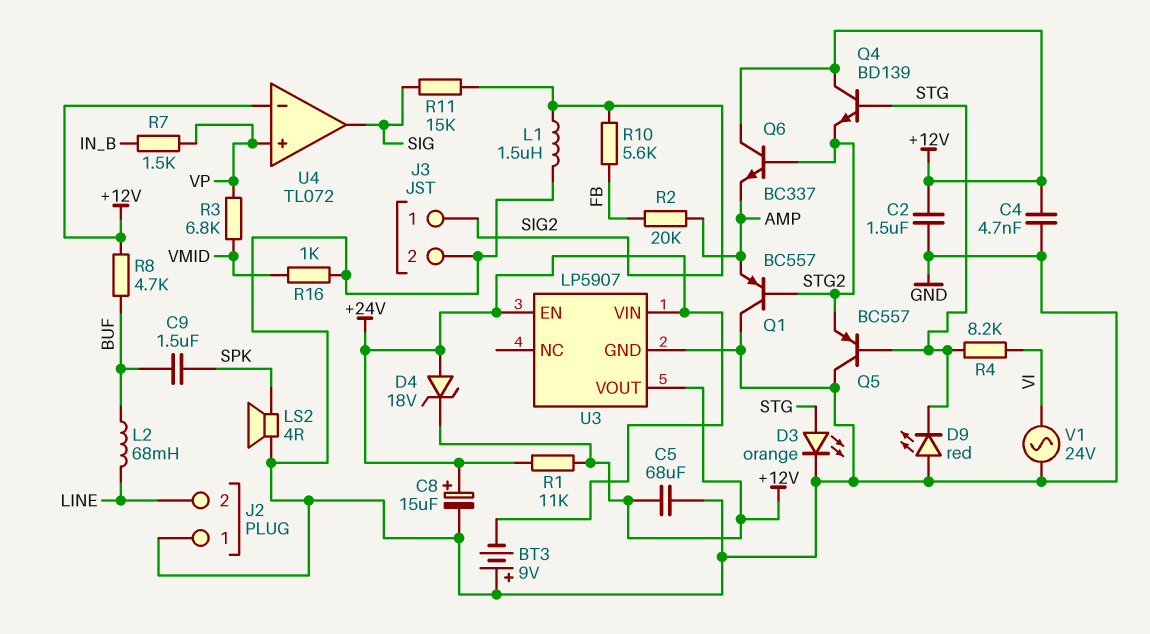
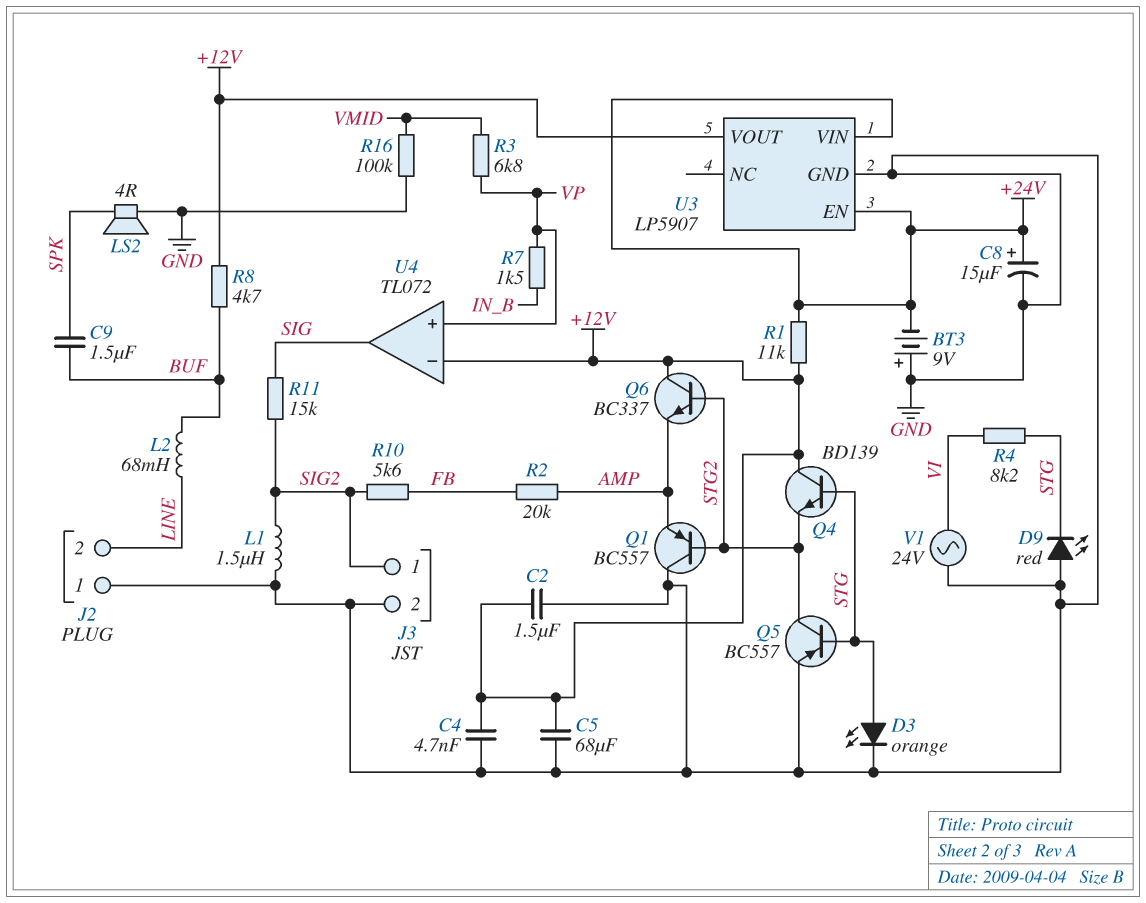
D4: zener 18V (A +24V, K +12V) -> none
Q5: PNP BC557 (B STG, C GND, E STG2) -> PNP BC557 (B STG, C STG2, E GND)
R16: 1k (GND, VMID) -> 100k (GND, VMID)

